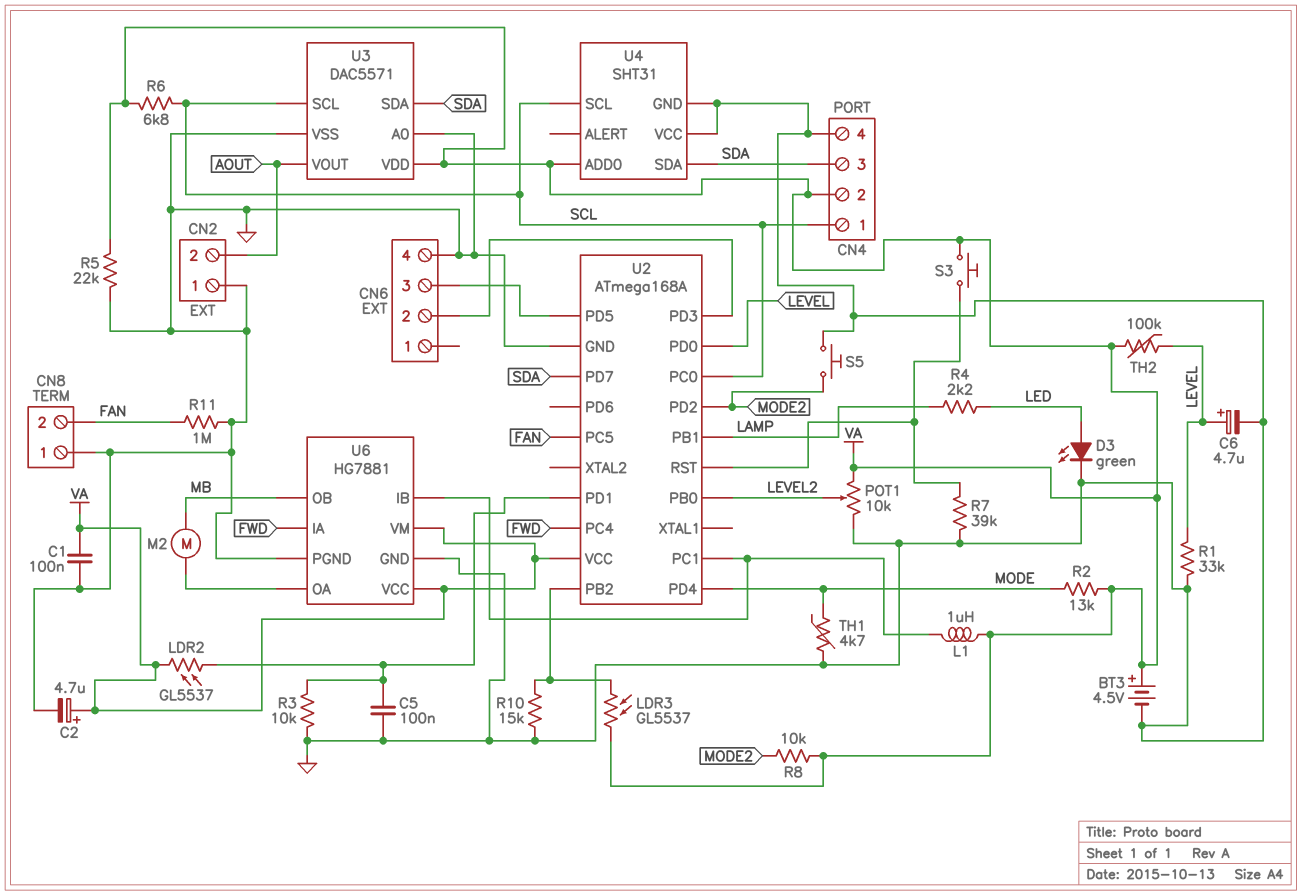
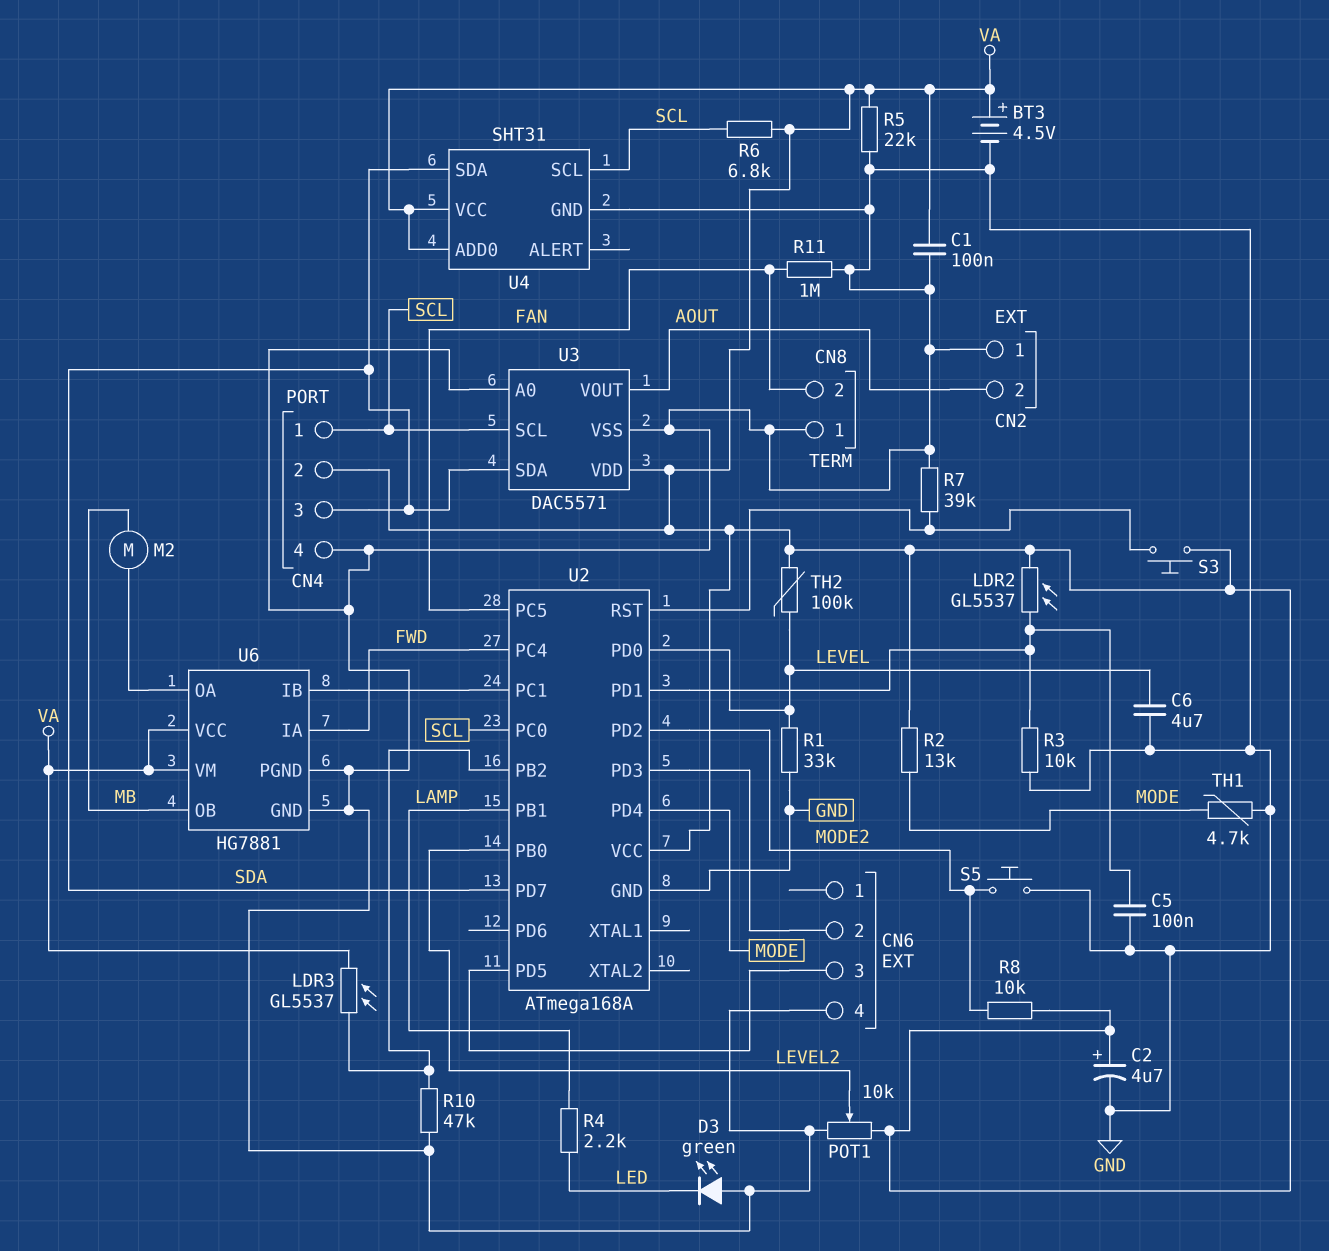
C6: 4.7uF (plus LEVEL, minus GND) -> 4.7uF (GND, LEVEL)
D3: LED green (A LED, K GND) -> LED green (A GND, K LED)
L1: 1uH (U2/PC1, VA) -> none
R10: 15k (GND, U2/PB2) -> 47k (GND, U2/PB2)
U4 pin VCC: GND -> VA

